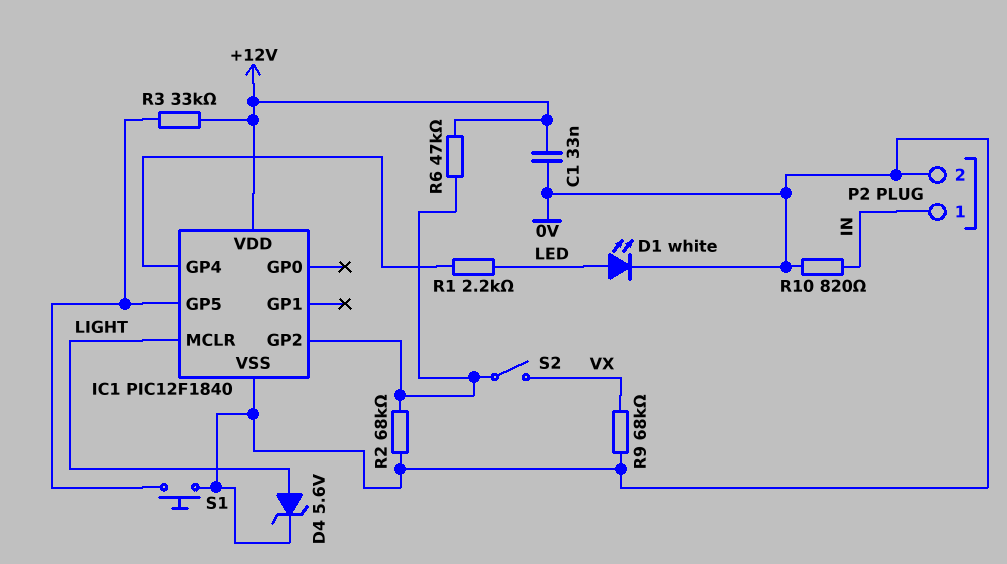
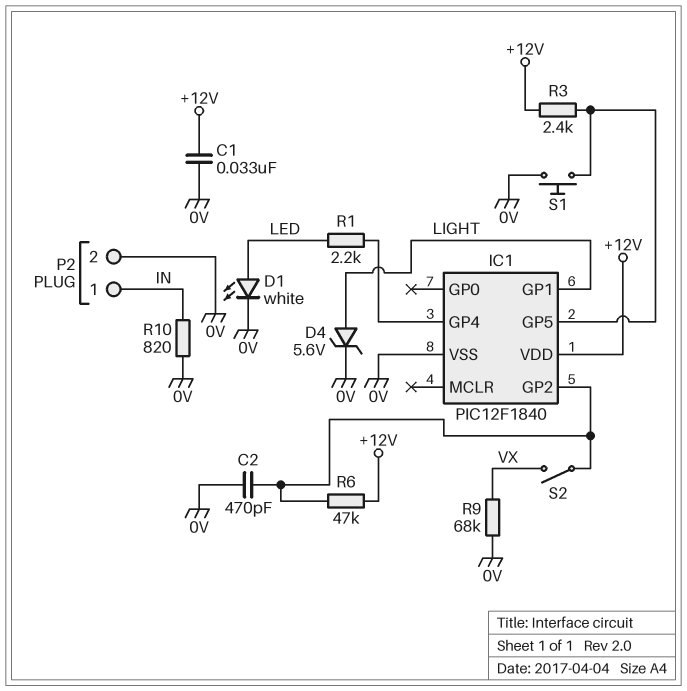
C2: none -> 470pF (0V, IC1/GP2)
IC1 pin GP1: none -> LIGHT
IC1 pin MCLR: LIGHT -> none
R2: 68k (0V, IC1/GP2) -> none
R3: 33k (+12V, IC1/GP5) -> 2.4k (+12V, IC1/GP5)

